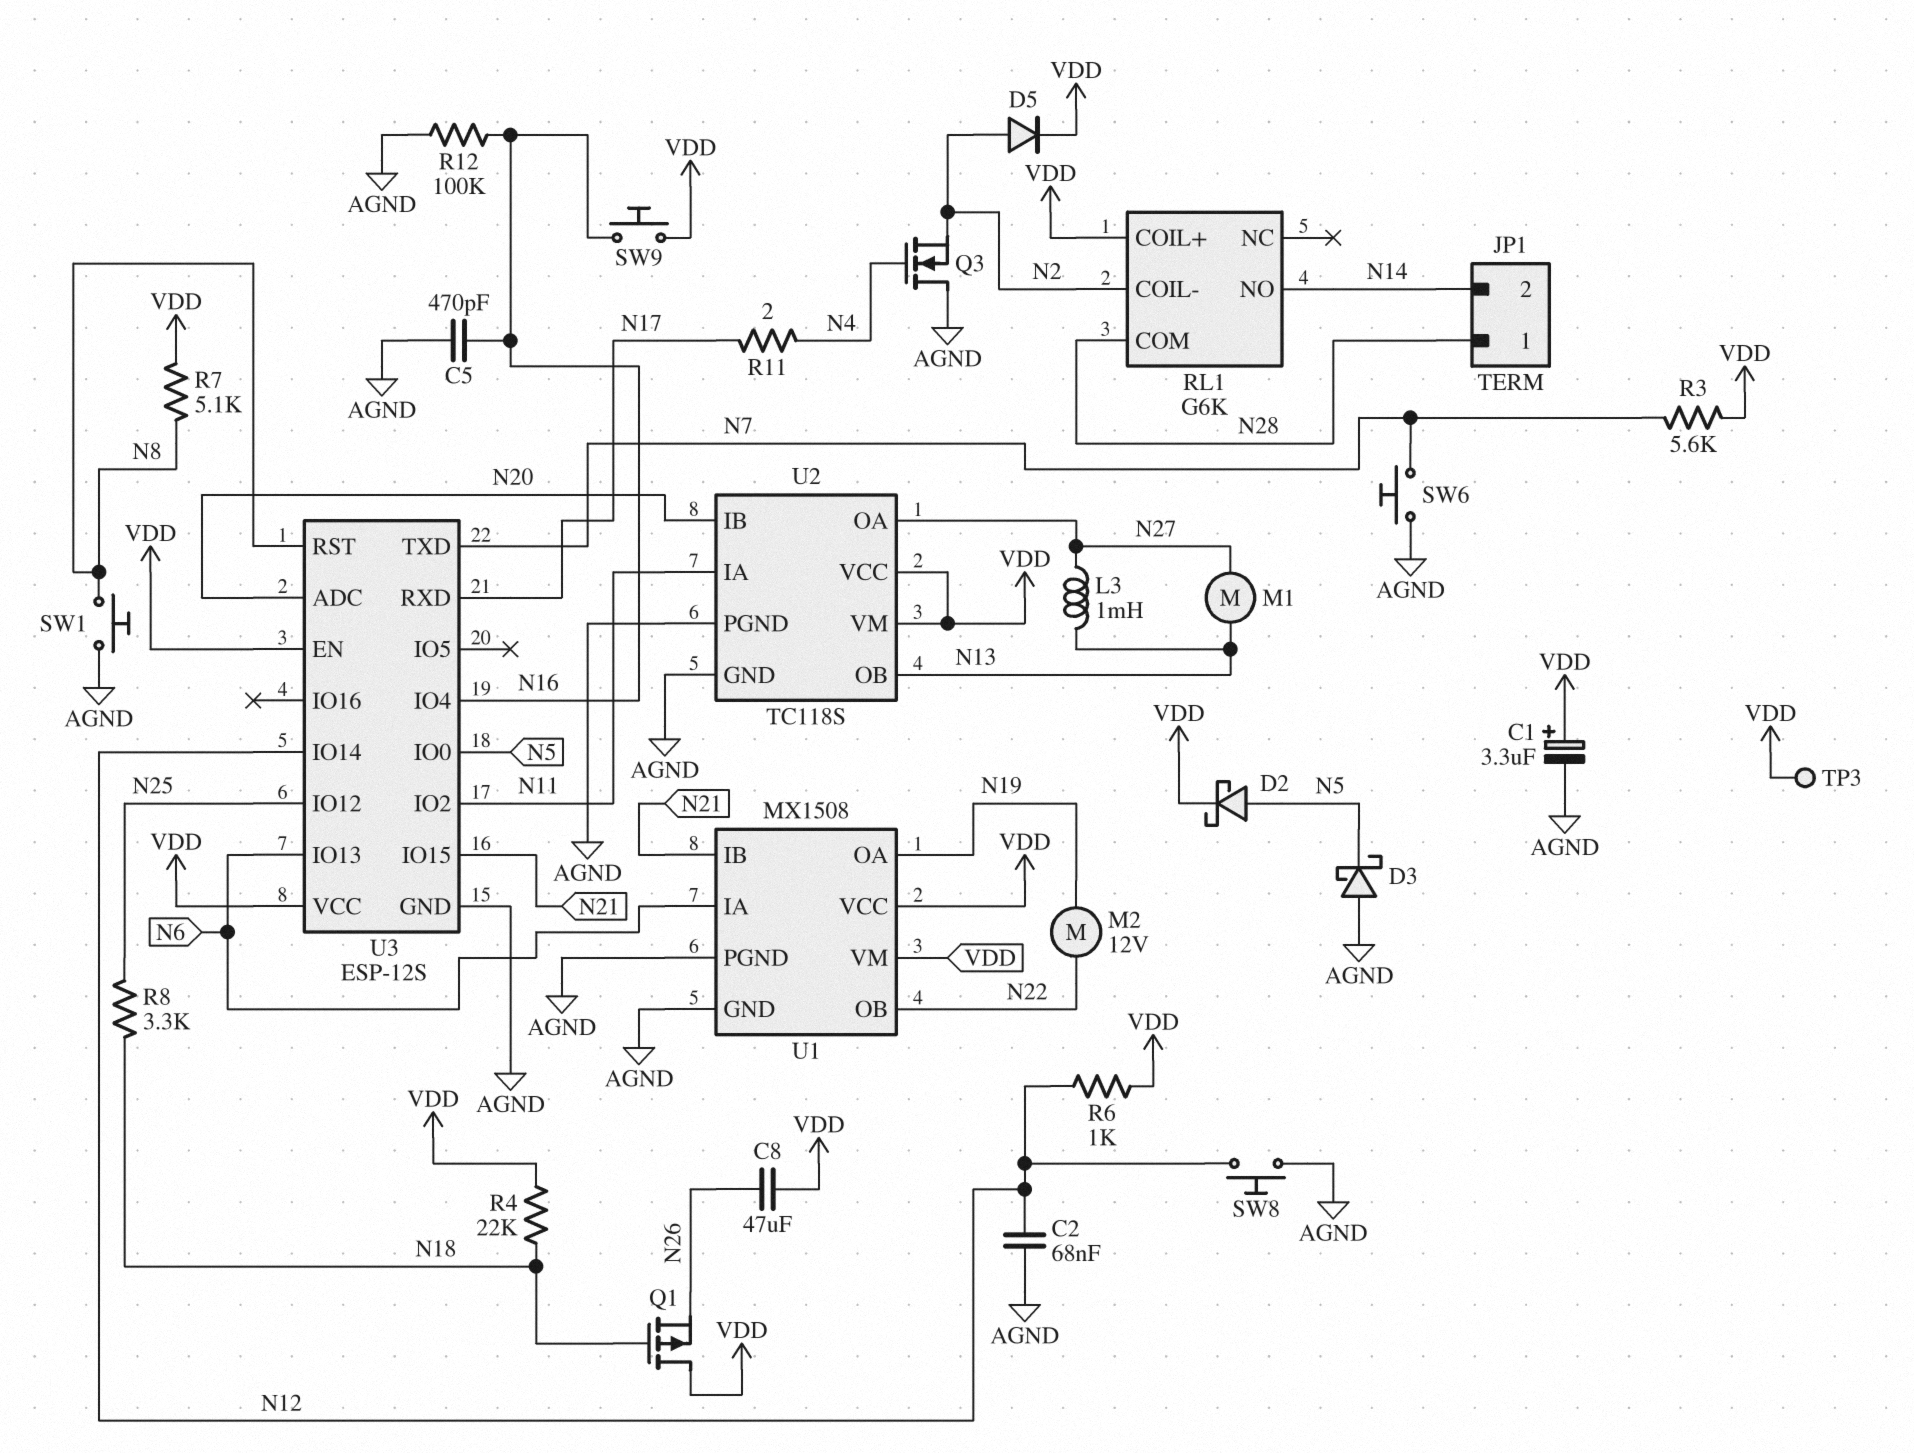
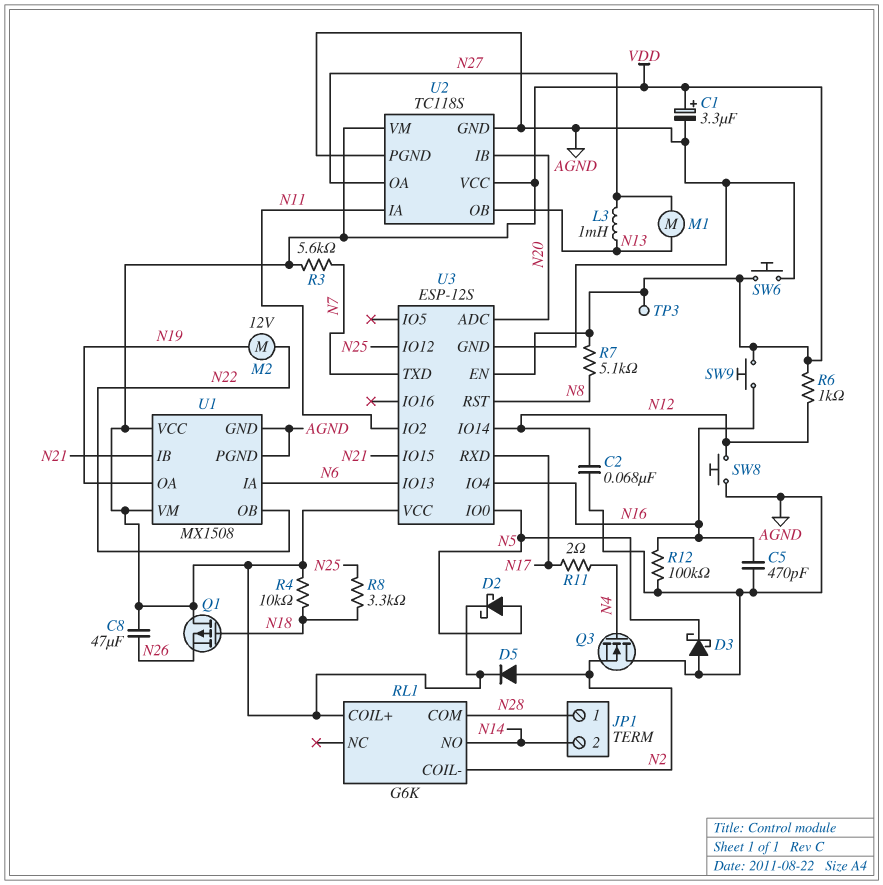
R4: 22k (N18, VDD) -> 10k (N18, VDD)
SW1: button (AGND, N8) -> none
SW6: button (AGND, N7) -> button (AGND, VDD)

